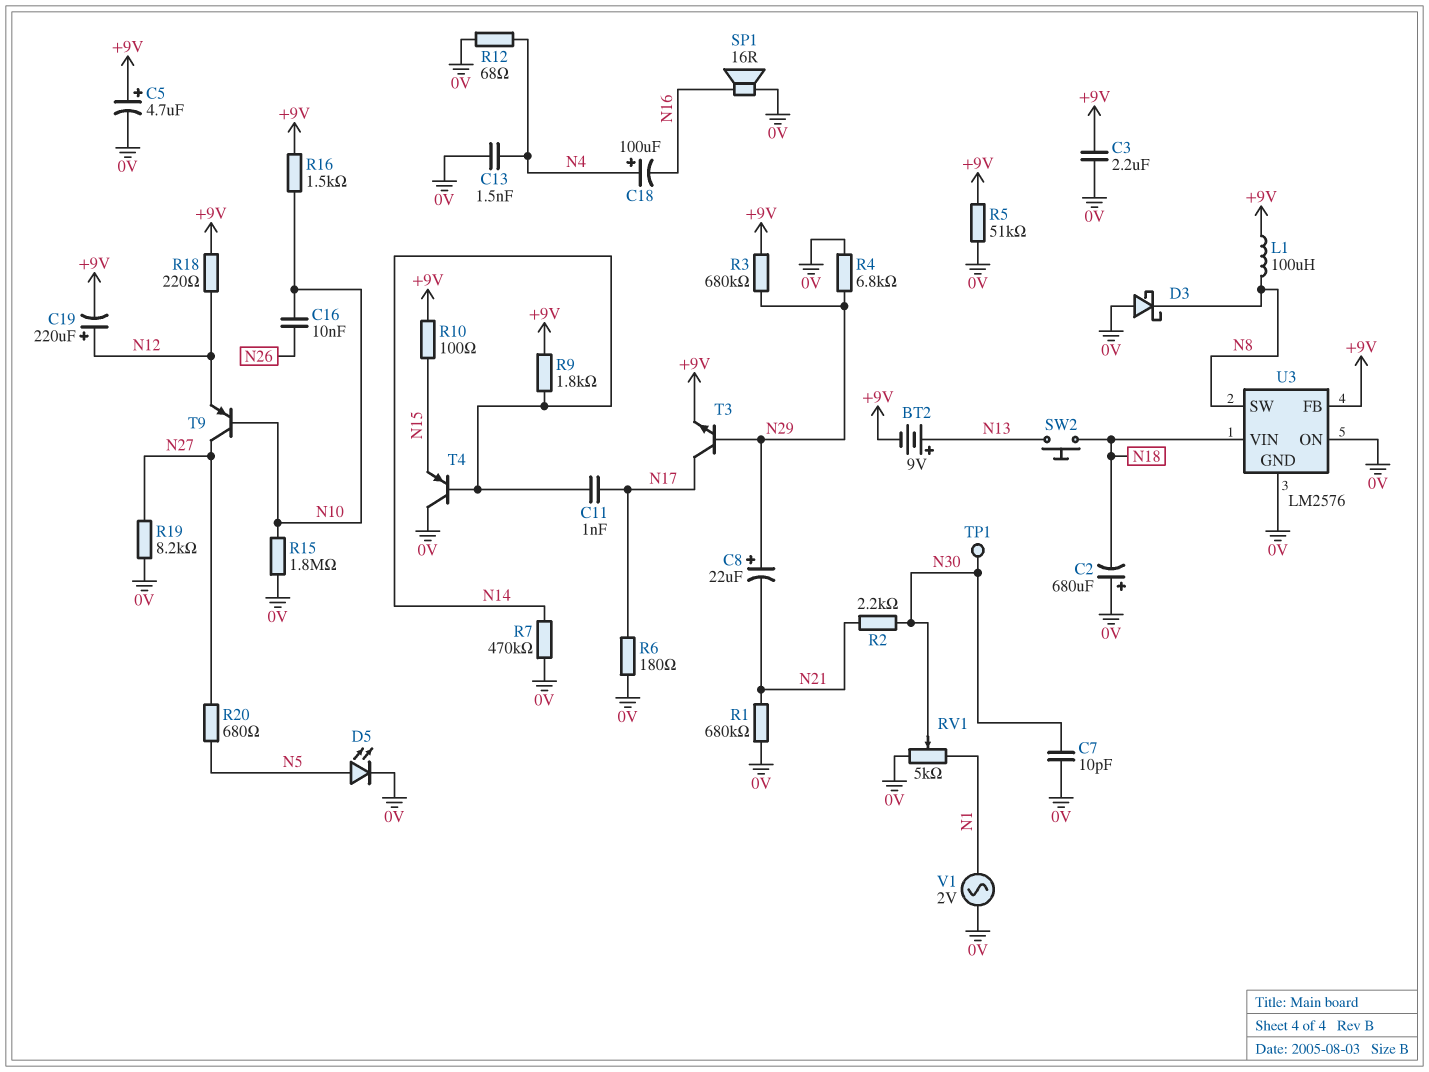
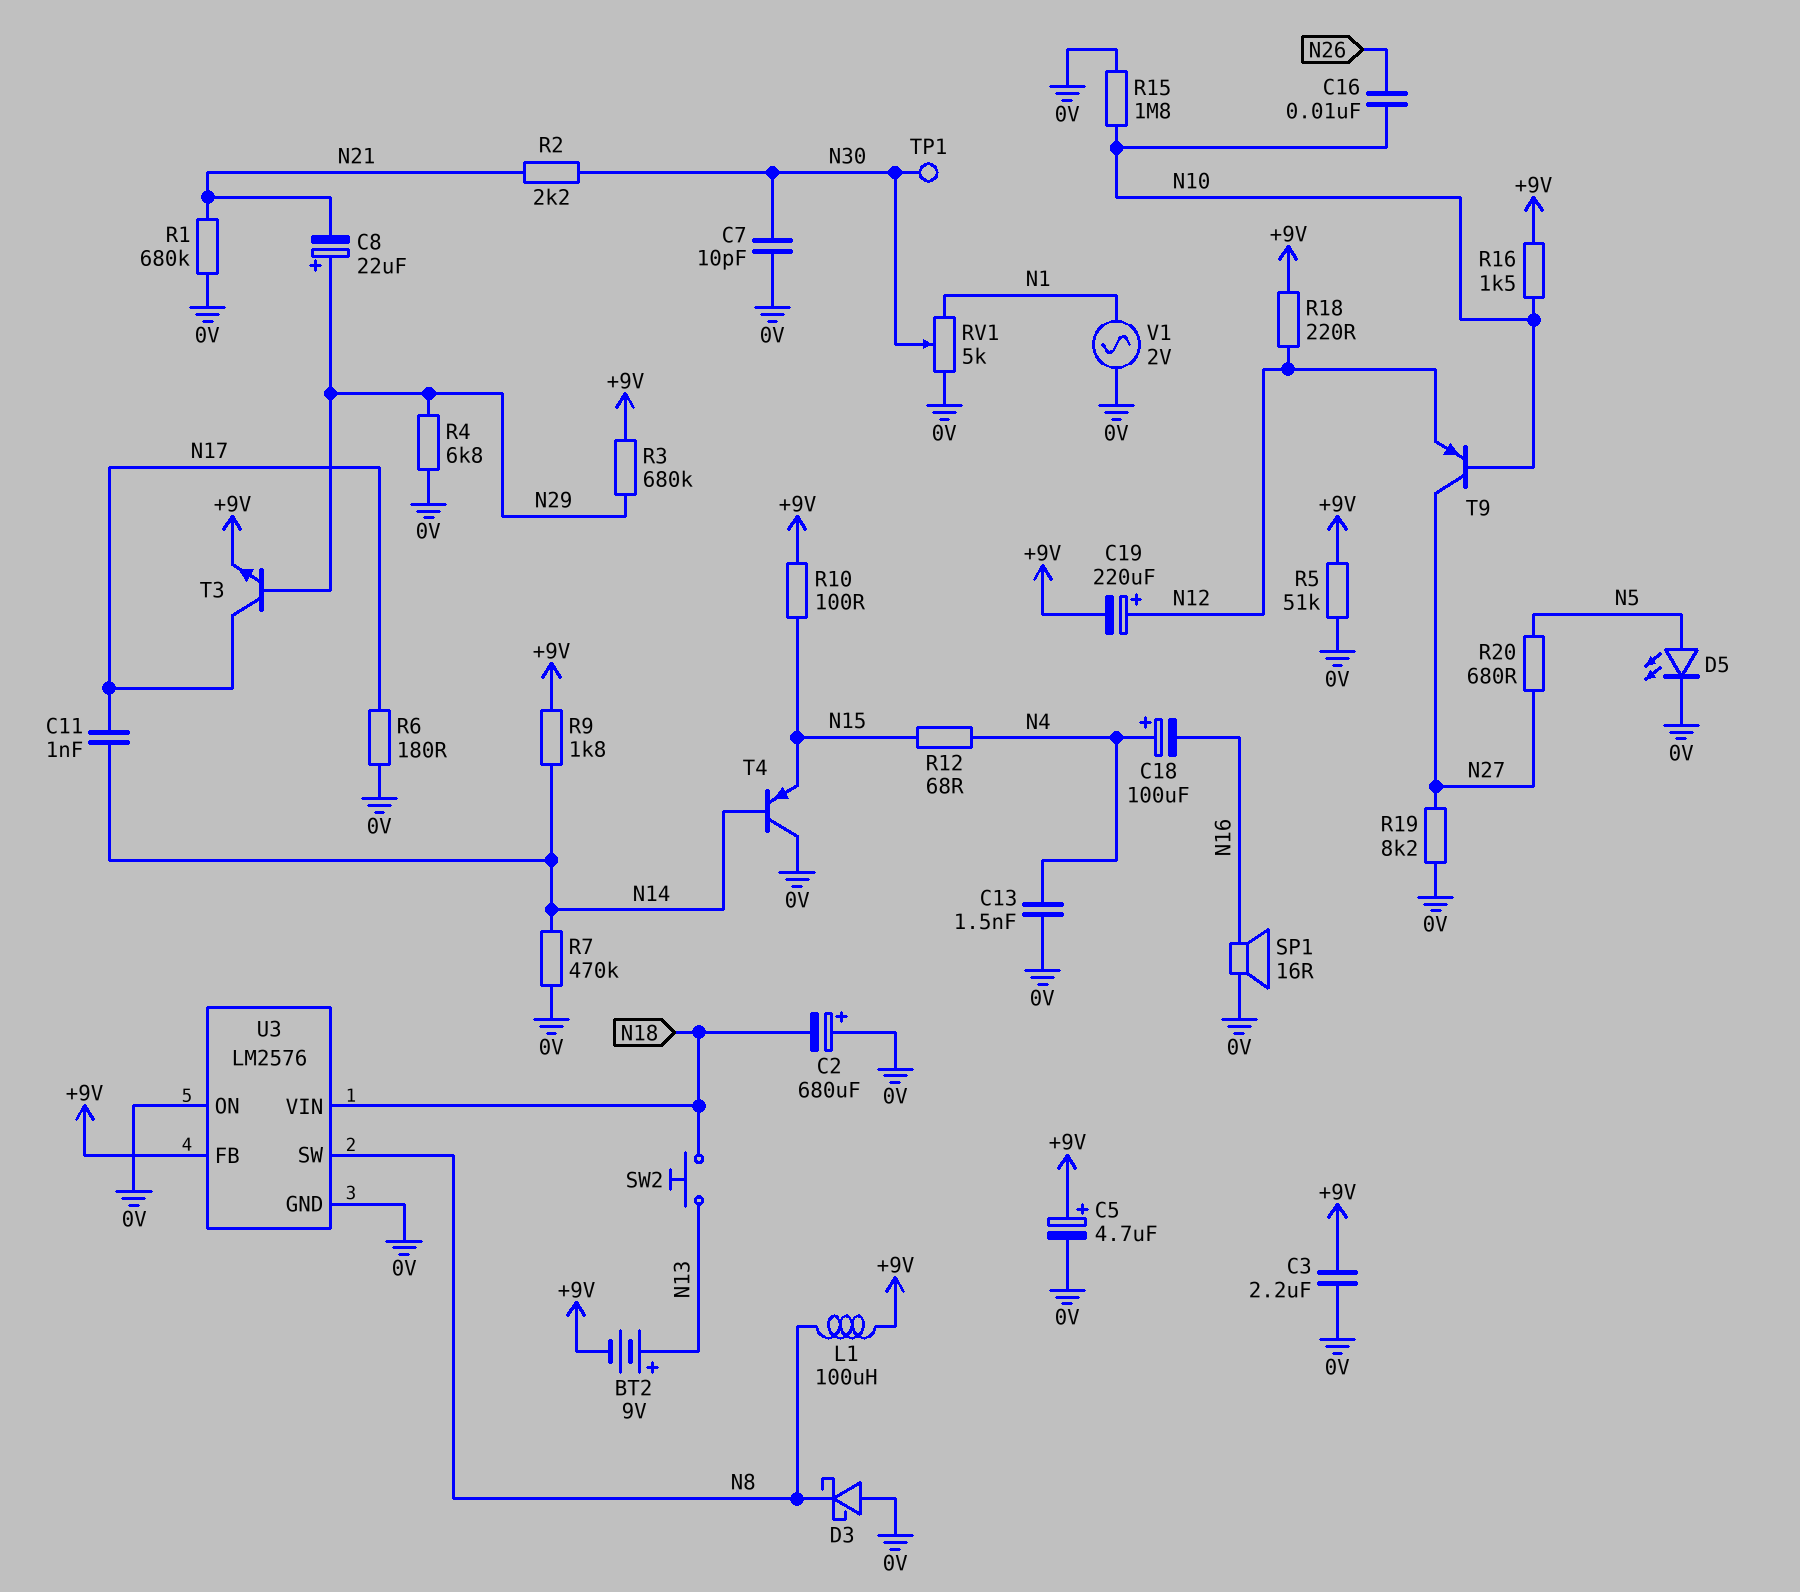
R12: 68 (0V, N4) -> 68 (N4, N15)

